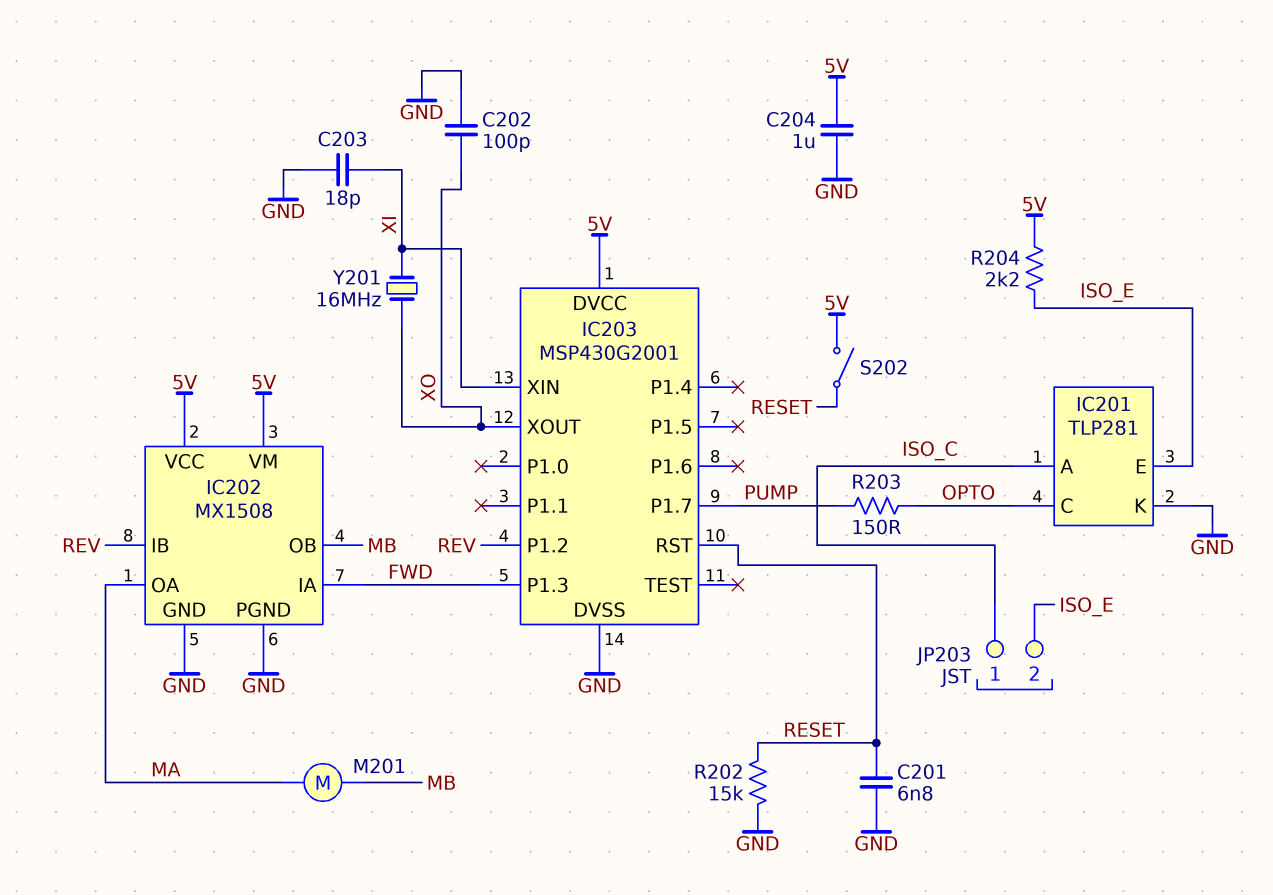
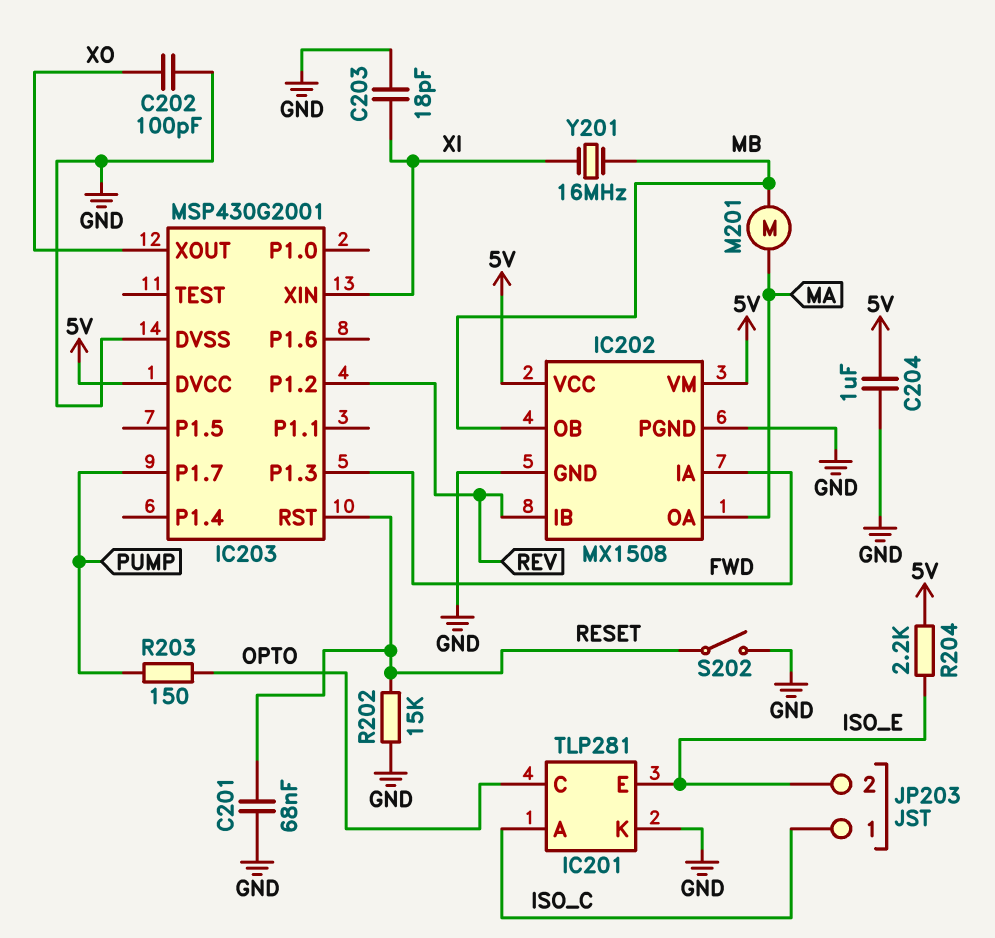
C201: 6.8nF (GND, RESET) -> 68nF (GND, RESET)
S202: switch (5V, RESET) -> switch (GND, RESET)
Y201: 16MHz (XI, XO) -> 16MHz (MB, XI)

